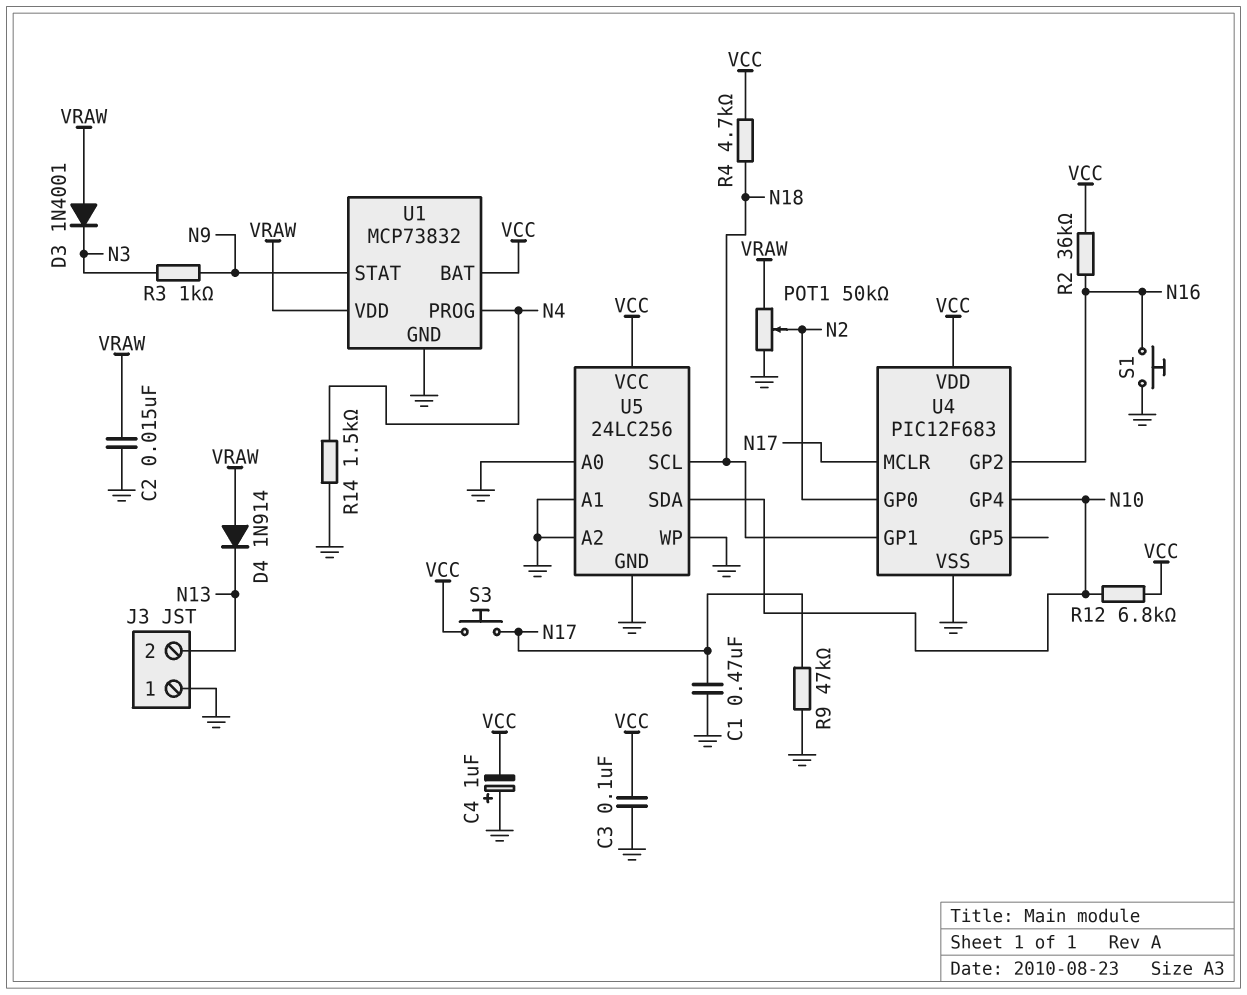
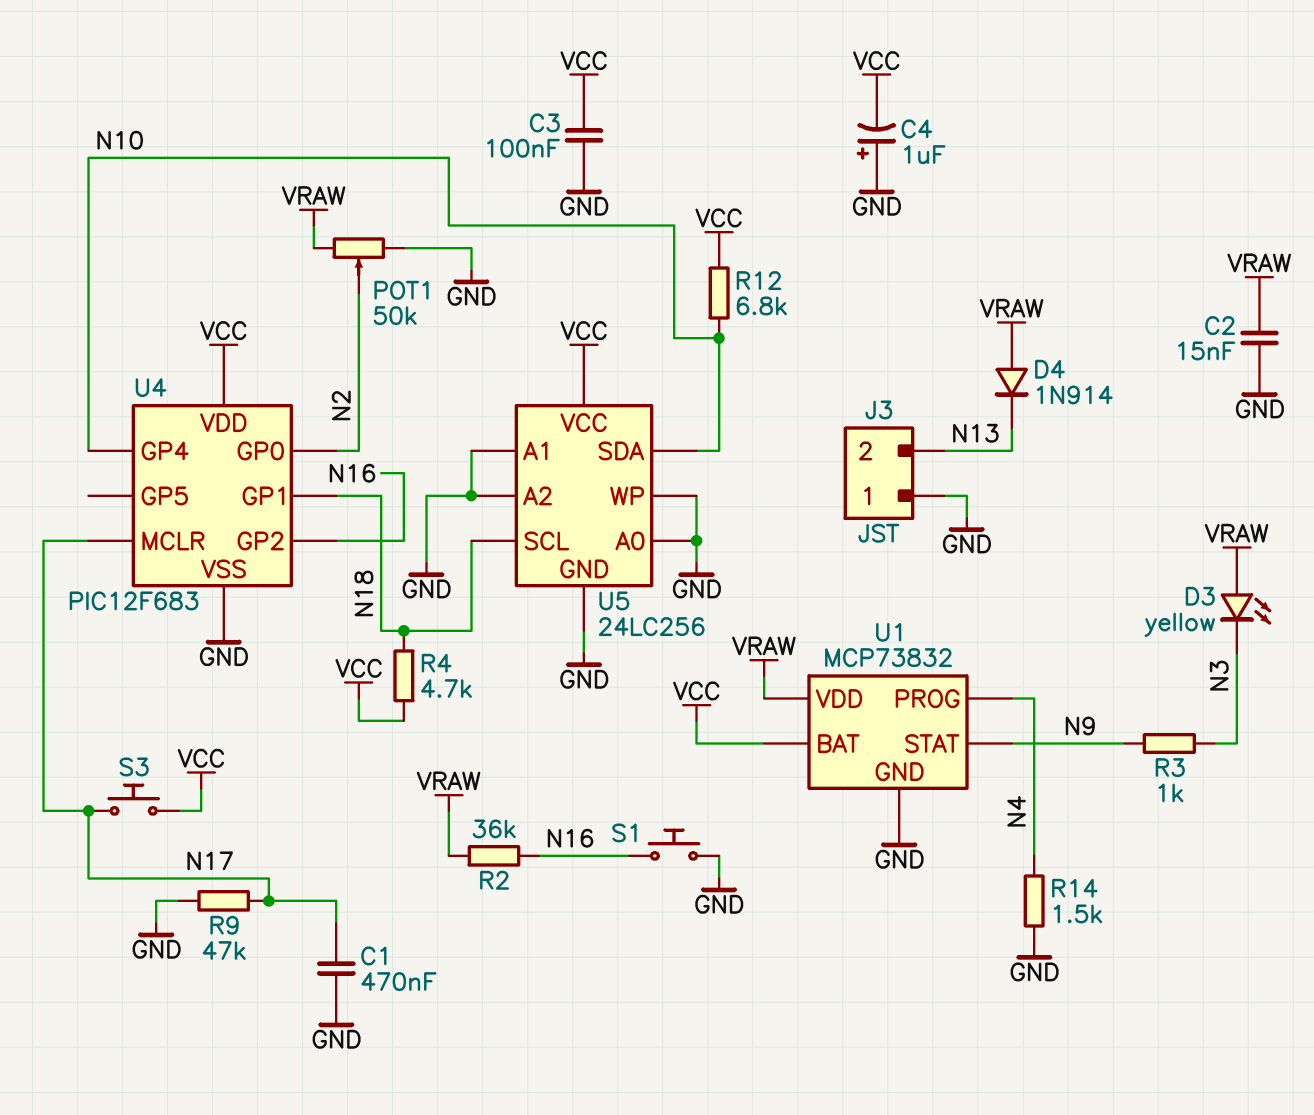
D3: diode 1N4001 (A VRAW, K N3) -> LED yellow (A VRAW, K N3)
R2: 36k (N16, VCC) -> 36k (N16, VRAW)

